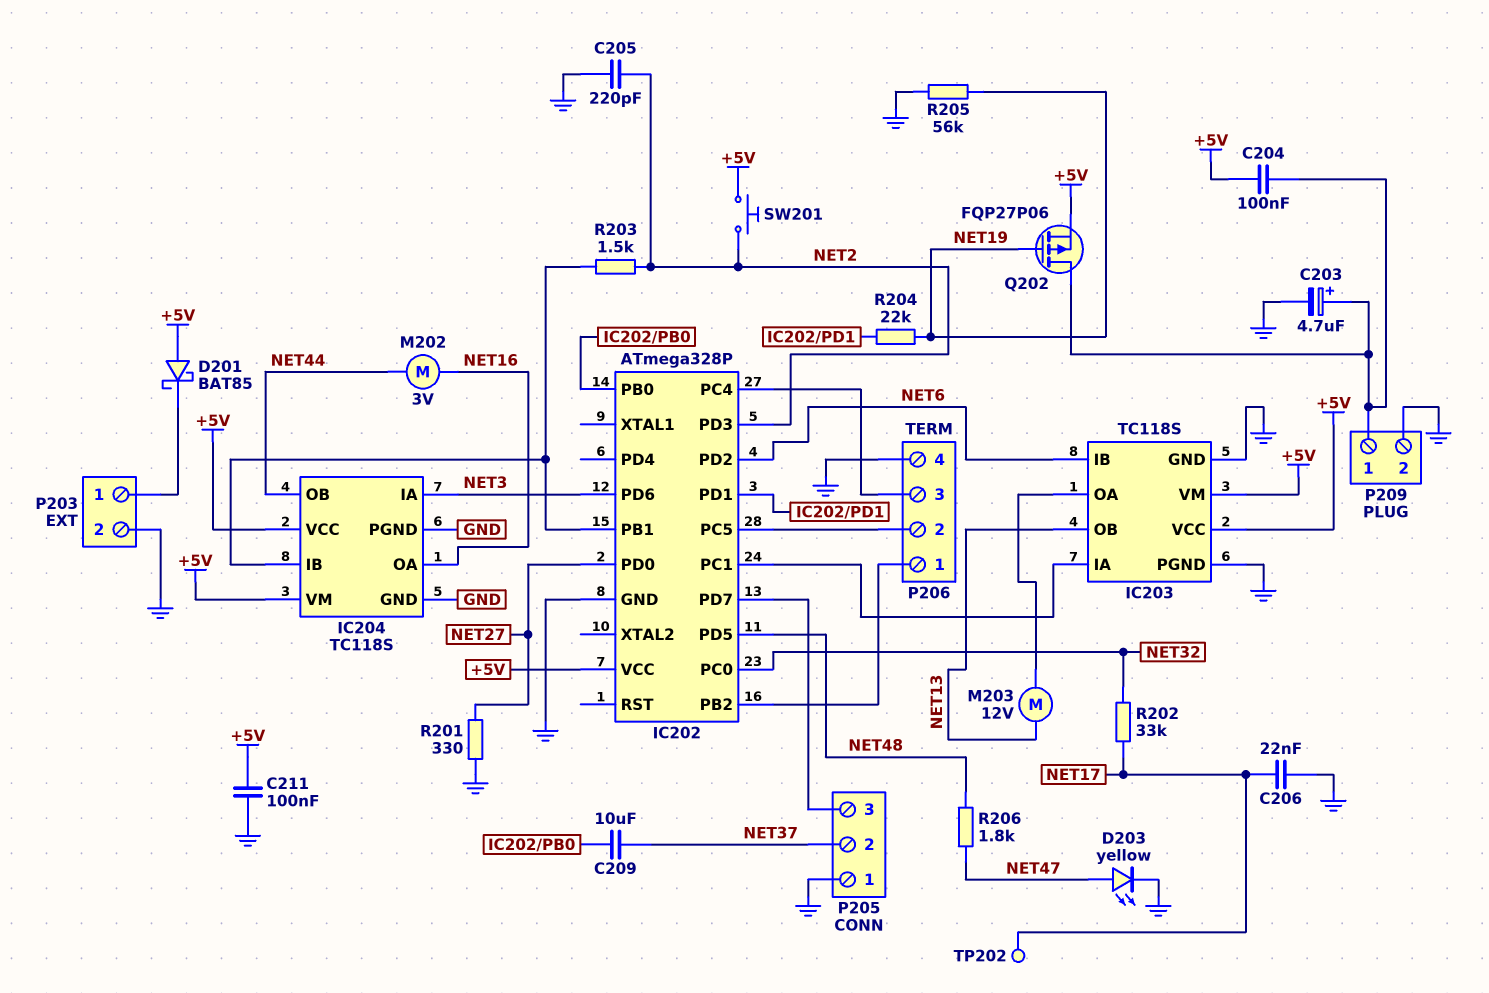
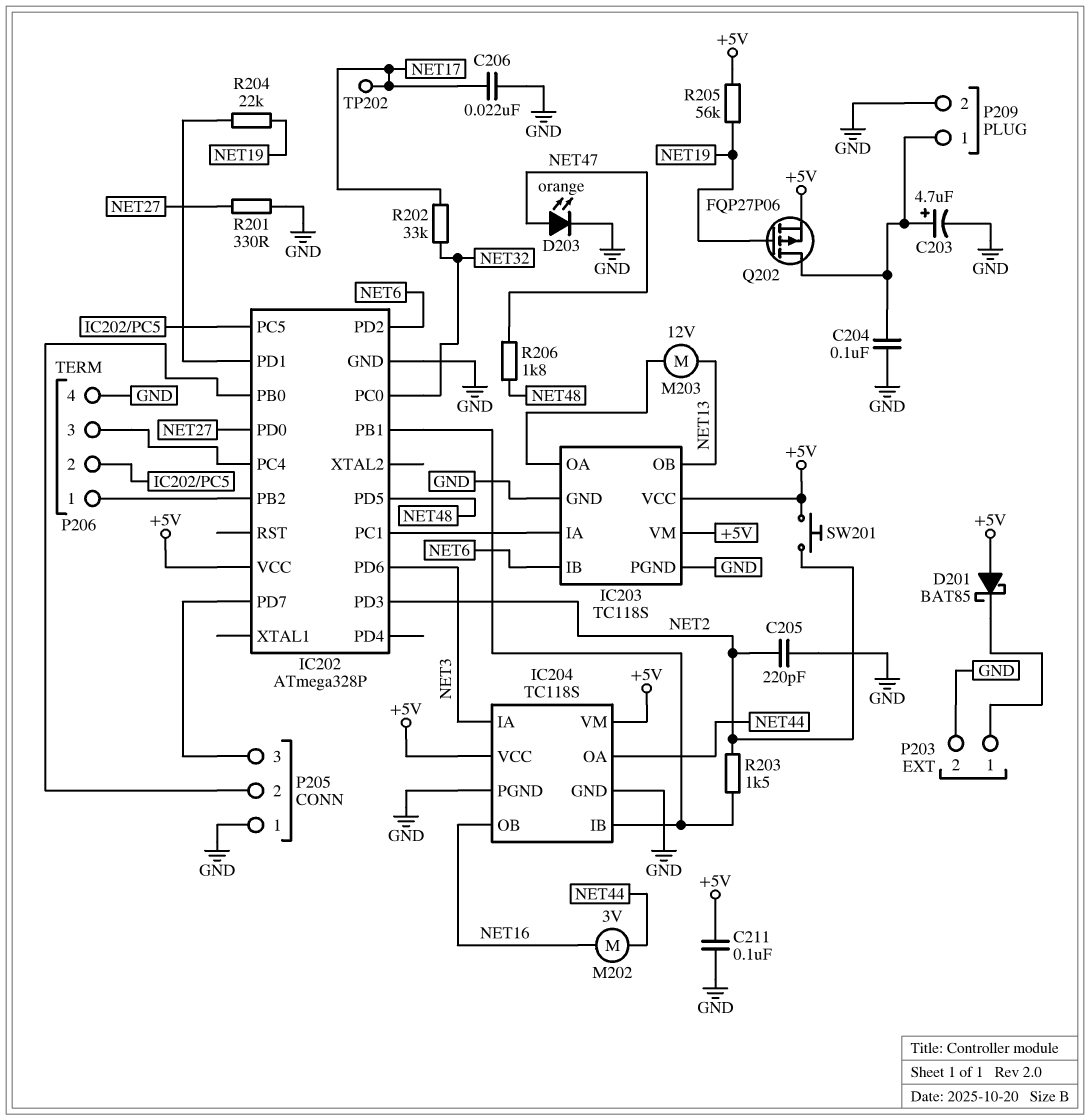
C204: 100nF (+5V, P209/1) -> 100nF (GND, P209/1)
C209: 10uF (IC202/PB0, NET37) -> none
D203: LED yellow (A NET47, K GND) -> LED orange (A NET47, K GND)
IC204 pin OA: NET16 -> NET44
IC204 pin OB: NET44 -> NET16
P205 pin 2: NET37 -> IC202/PB0
R205: 56k (GND, NET19) -> 56k (+5V, NET19)

